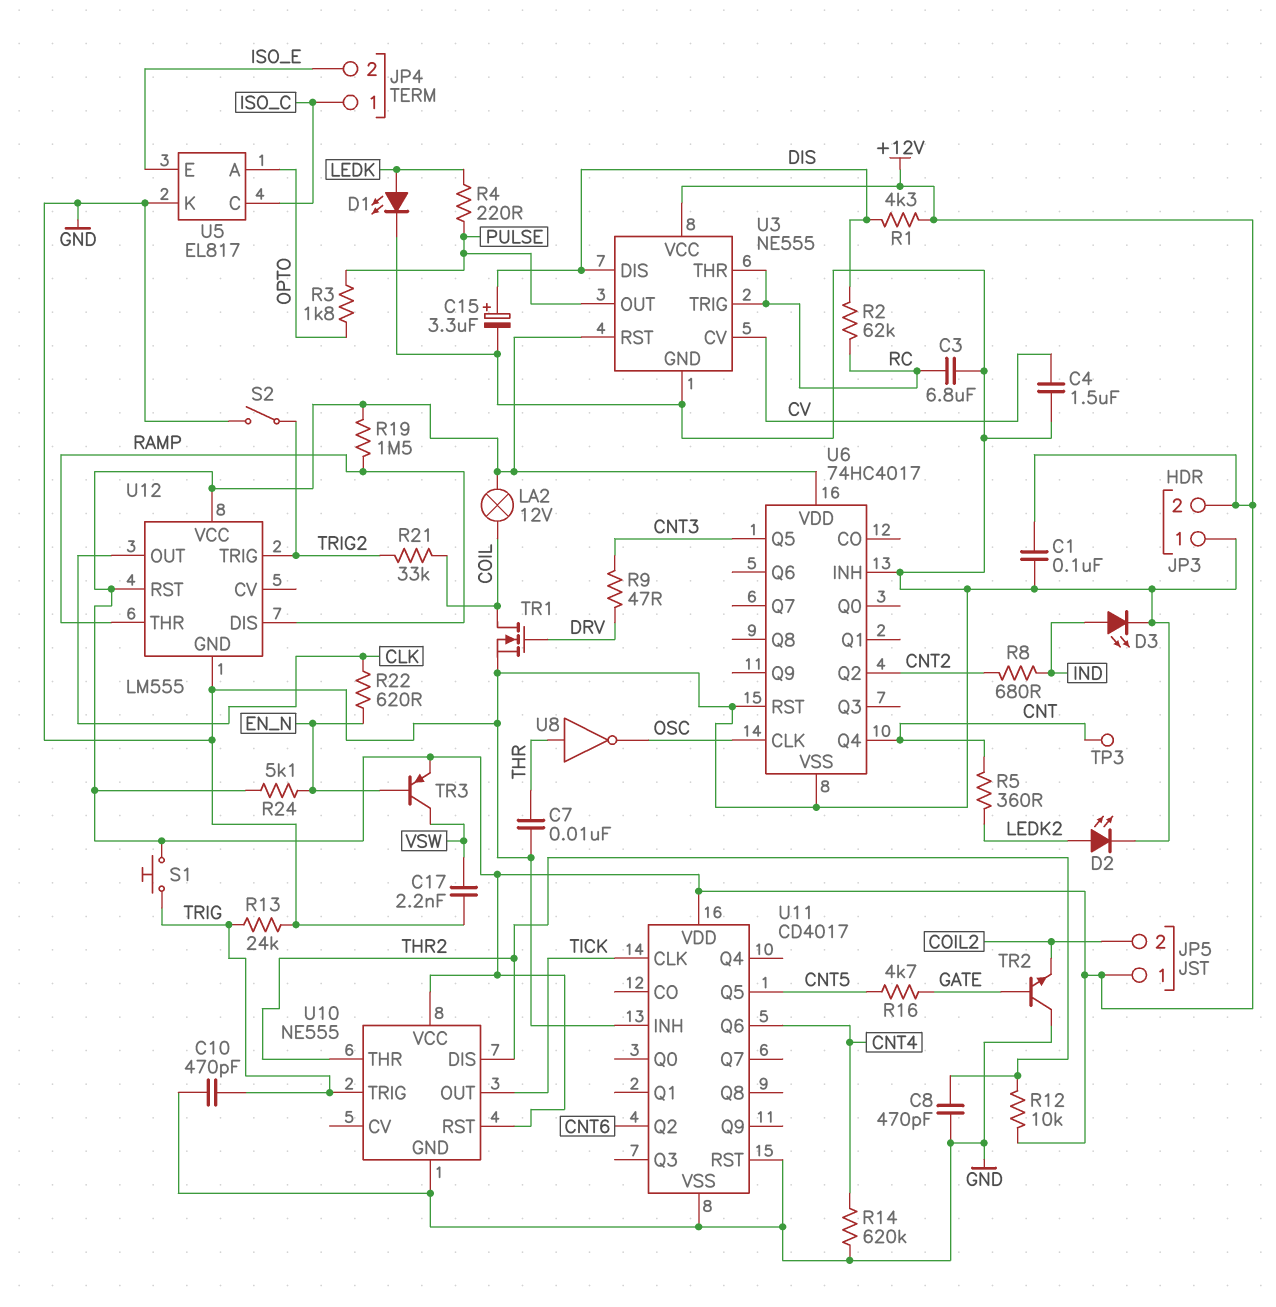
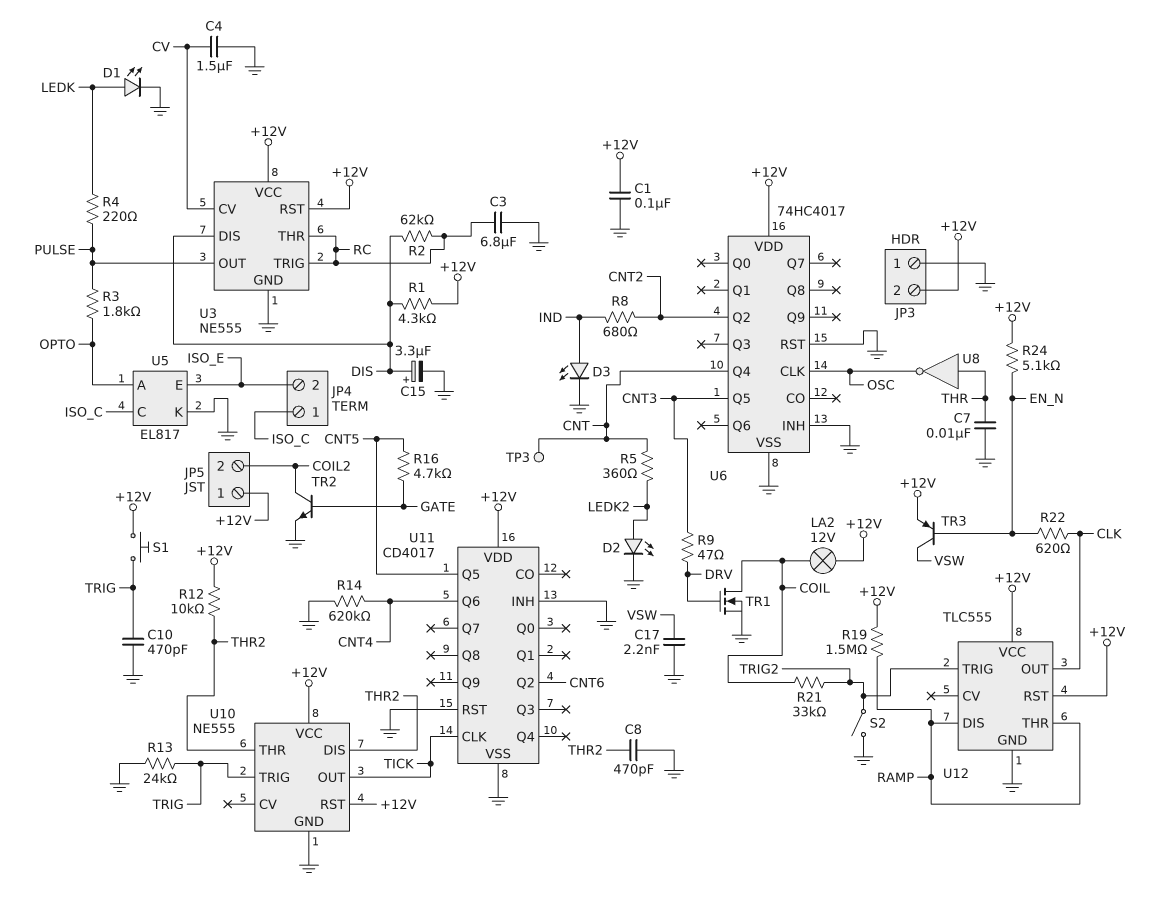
TR2: NPN (B GATE, C GND, E COIL2) -> NPN (B GATE, C COIL2, E GND)
U12: LM555 -> TLC555

